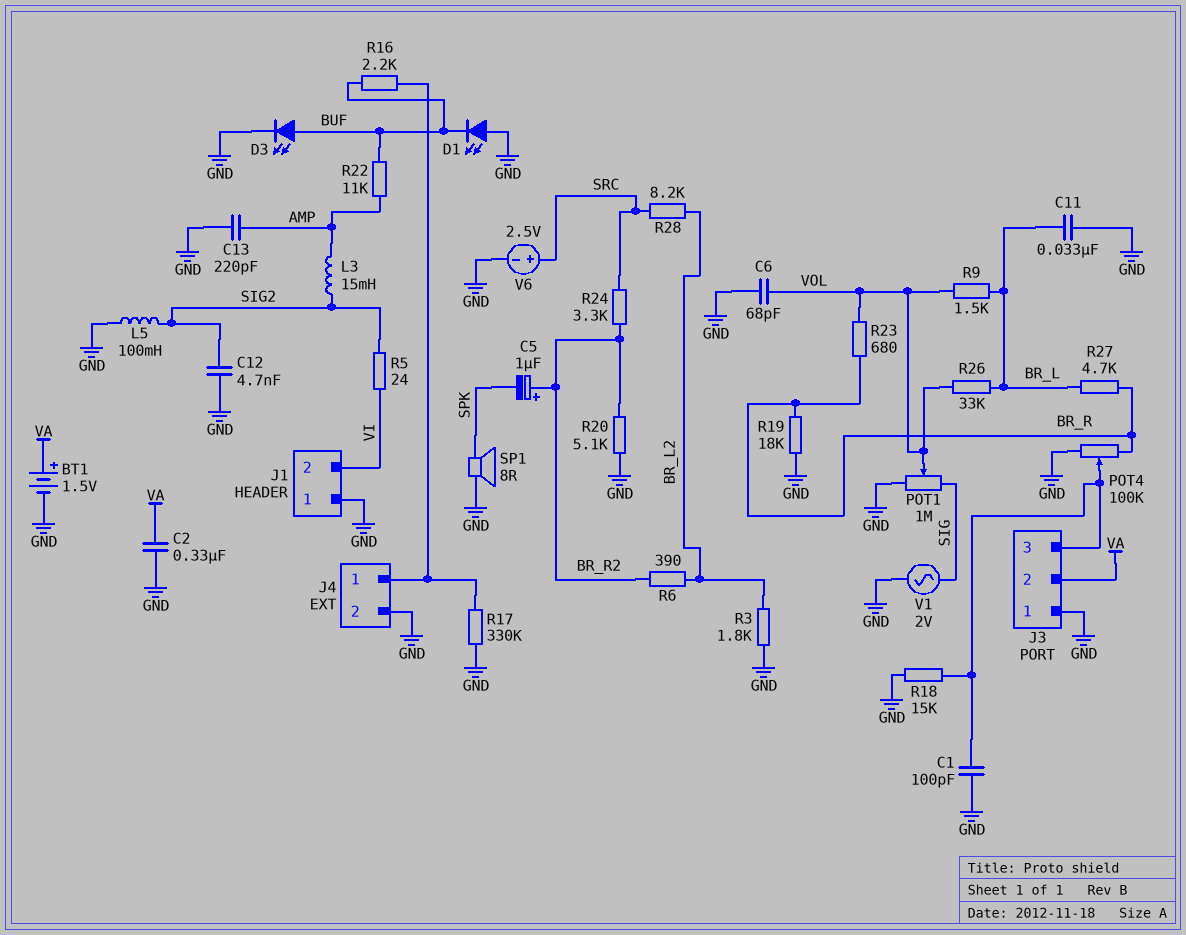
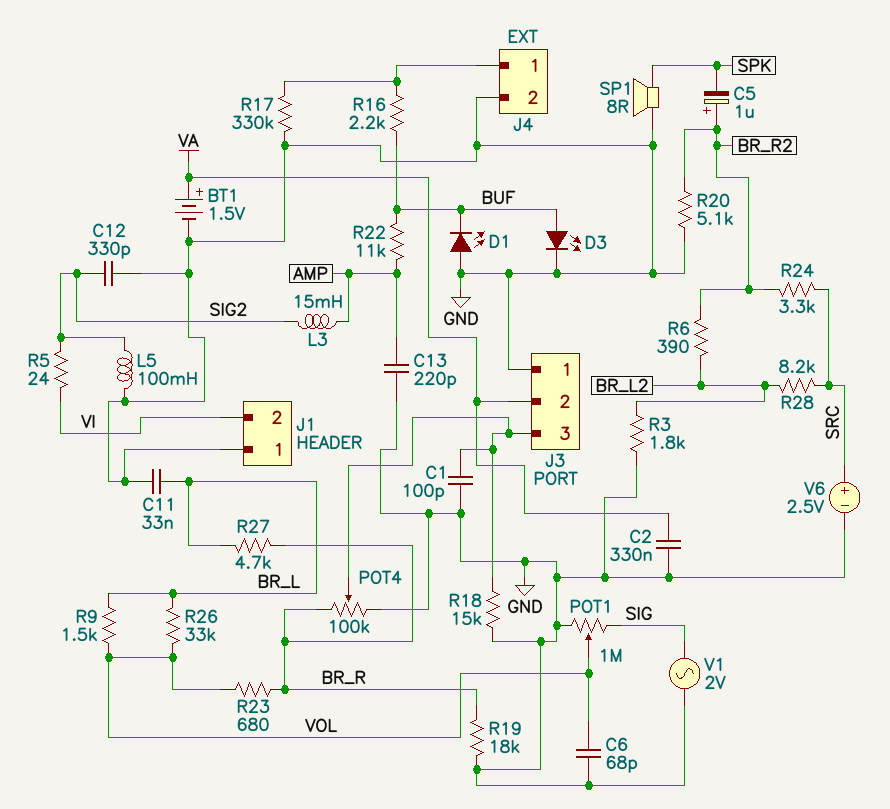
C12: 4.7nF (GND, SIG2) -> 330pF (GND, SIG2)

